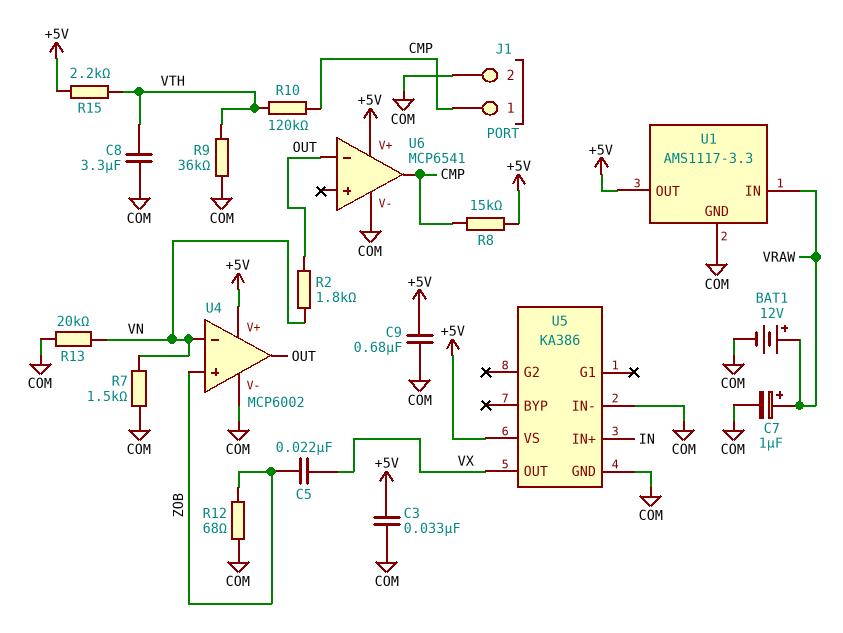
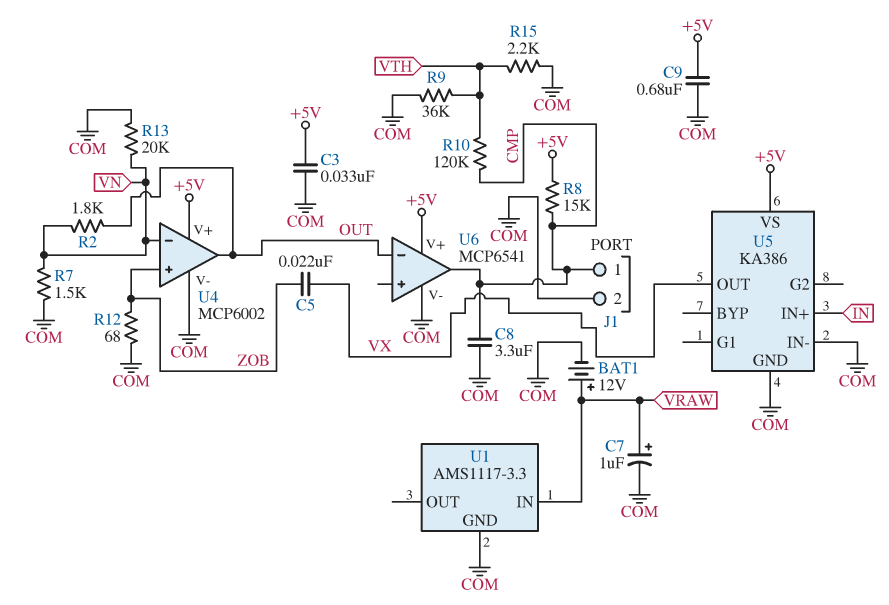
C8: 3.3uF (COM, VTH) -> 3.3uF (CMP, COM)
R15: 2.2k (+5V, VTH) -> 2.2k (COM, VTH)
U1 pin OUT: +5V -> none

